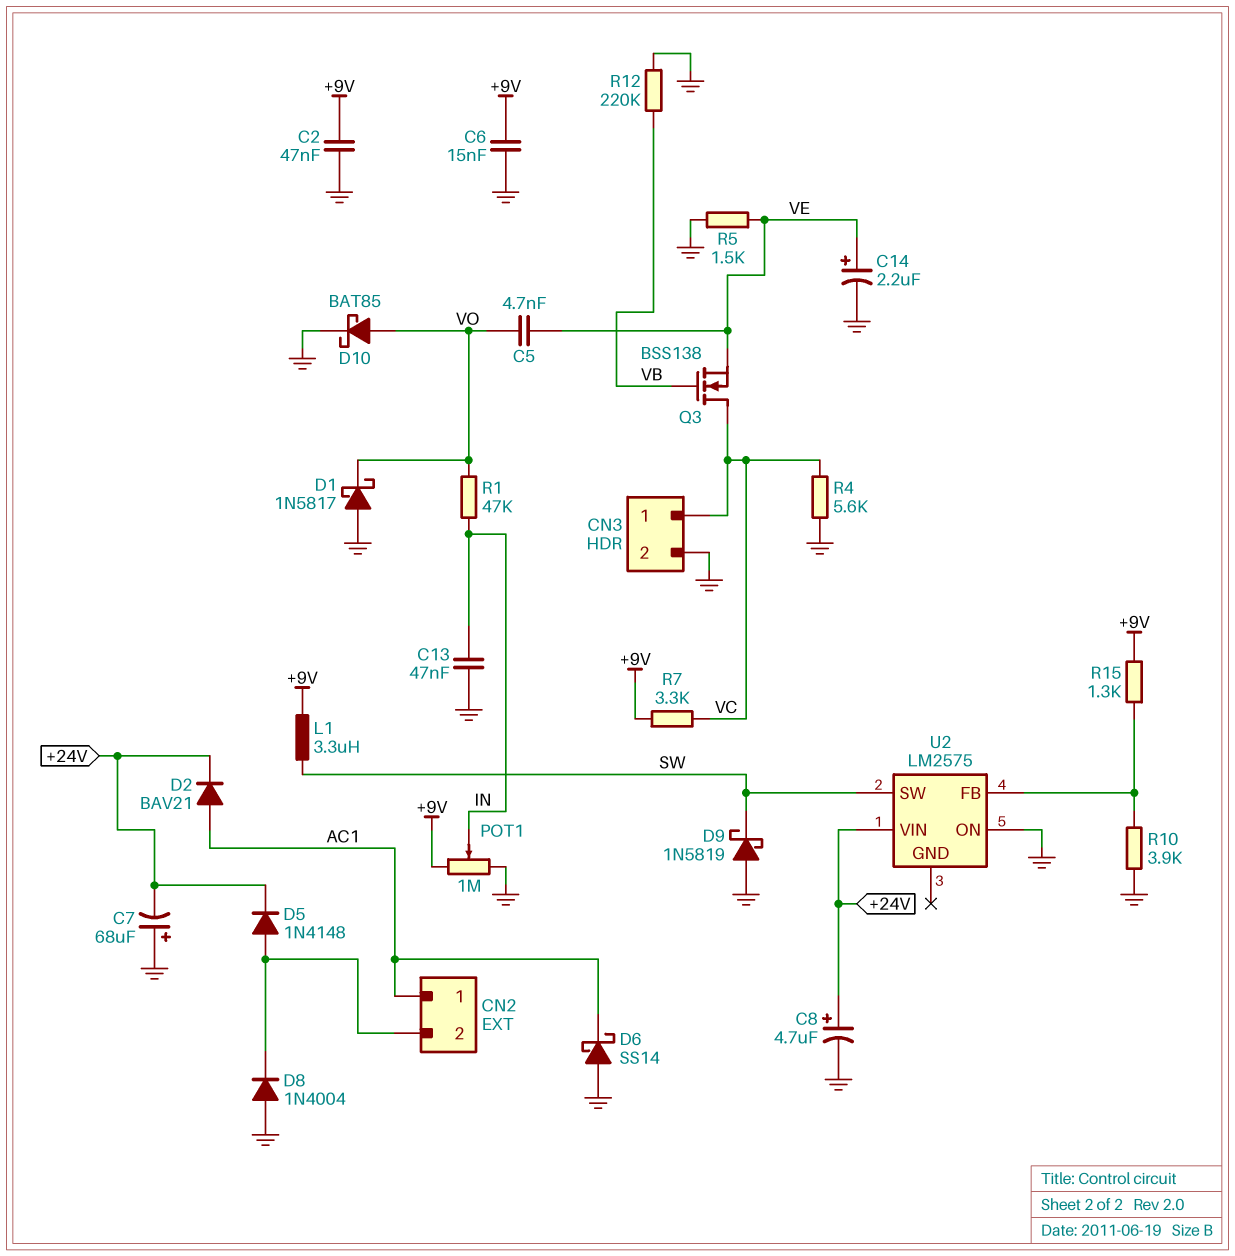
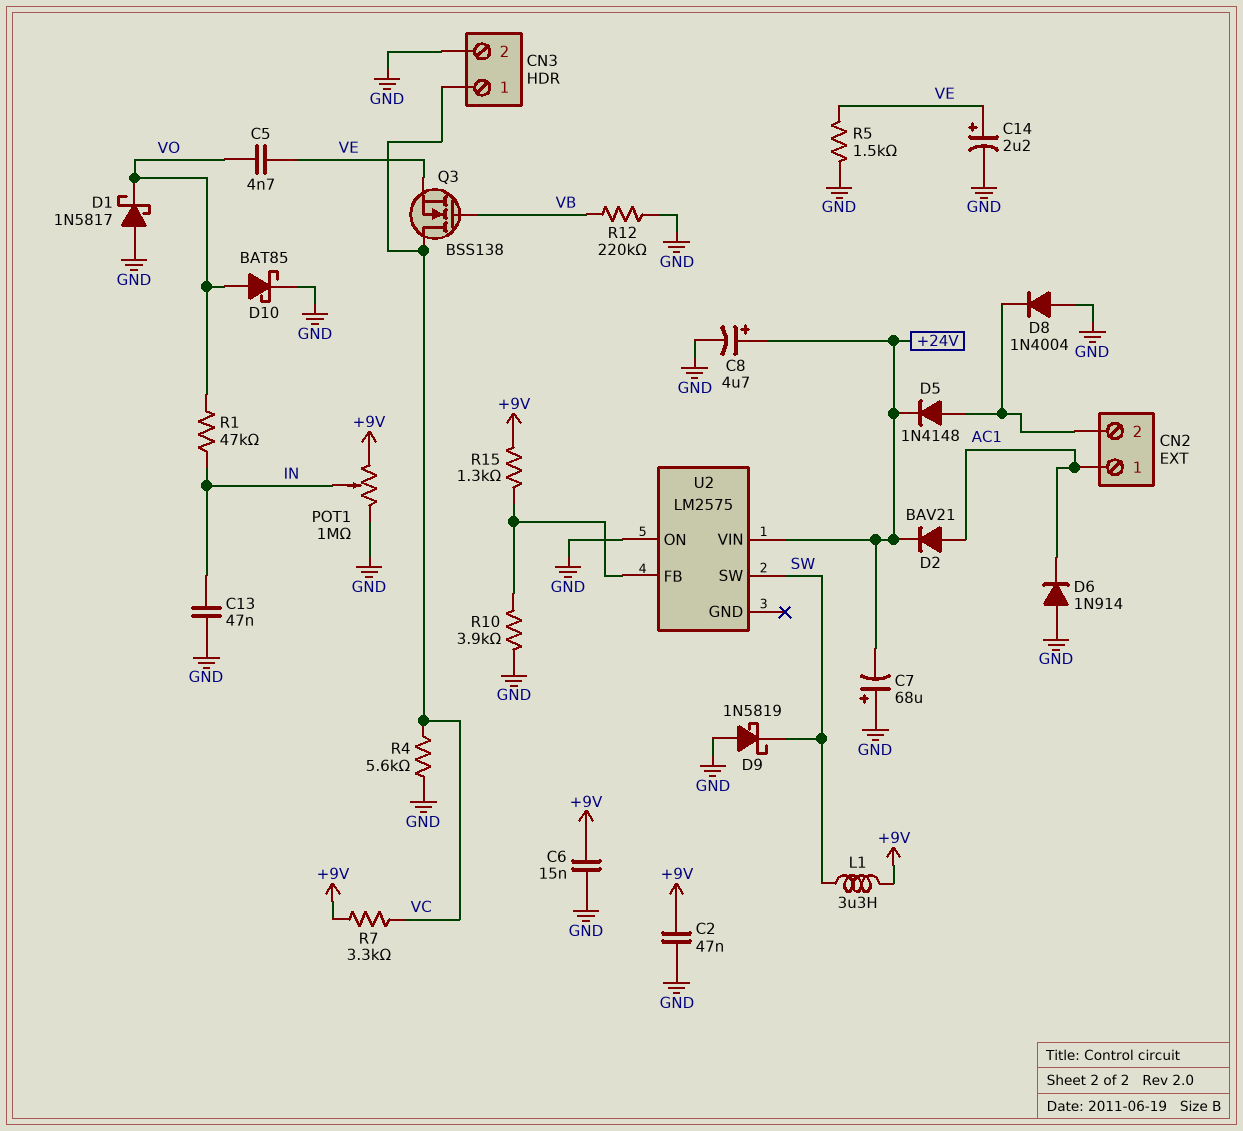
D6: schottky SS14 (A GND, K AC1) -> diode 1N914 (A GND, K AC1)

